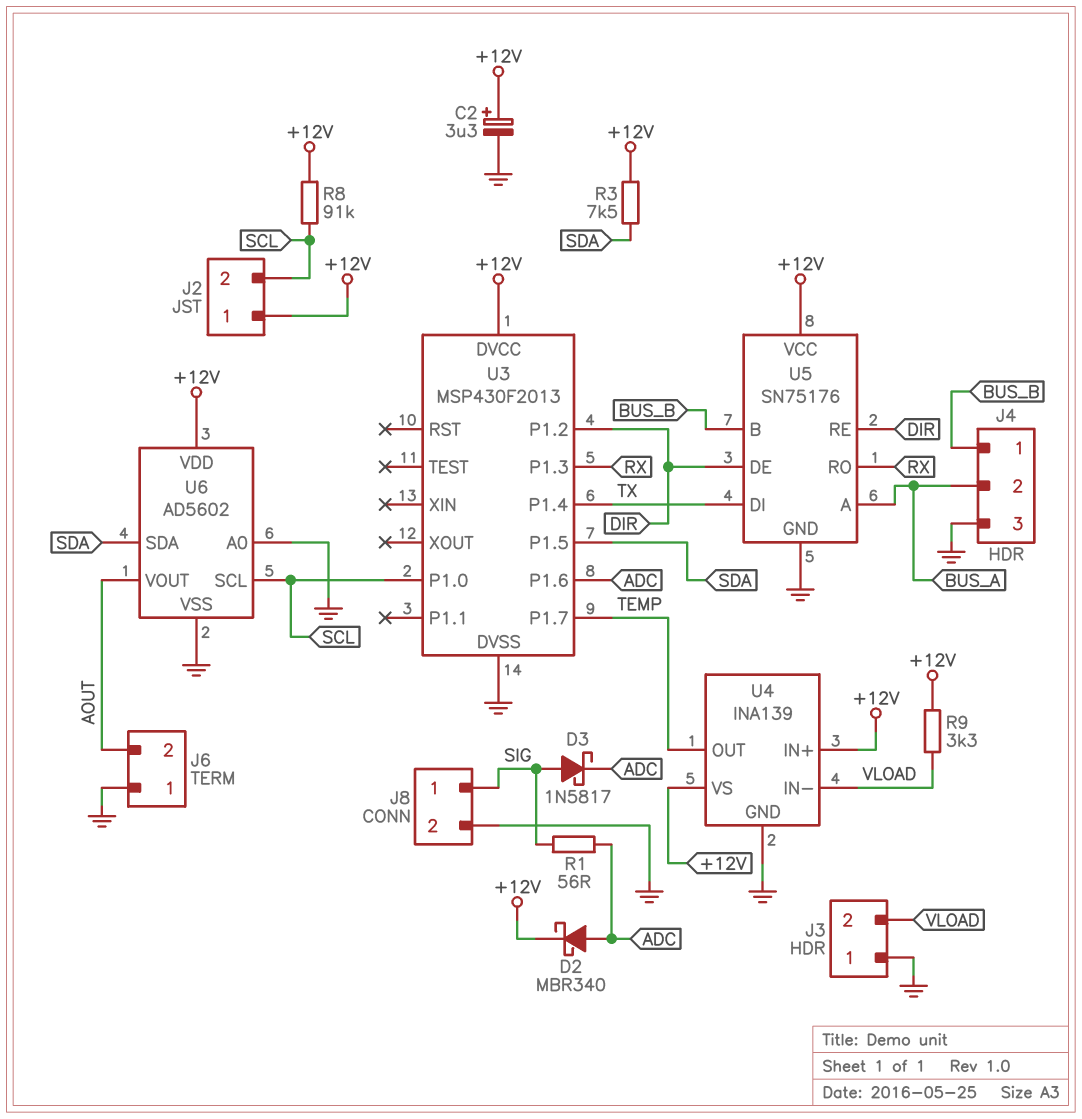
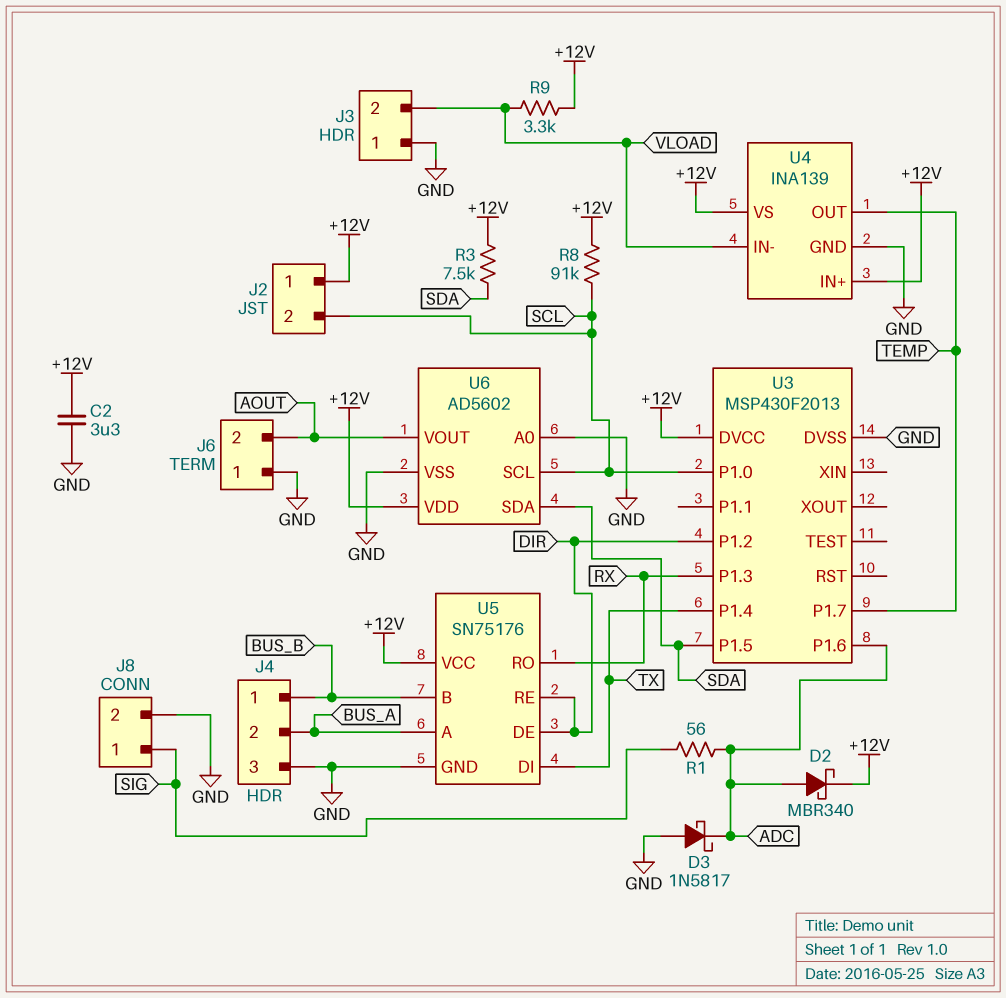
C2: 3.3uF (plus +12V, minus GND) -> 3.3uF (+12V, GND)
D3: schottky 1N5817 (A SIG, K ADC) -> schottky 1N5817 (A GND, K ADC)

